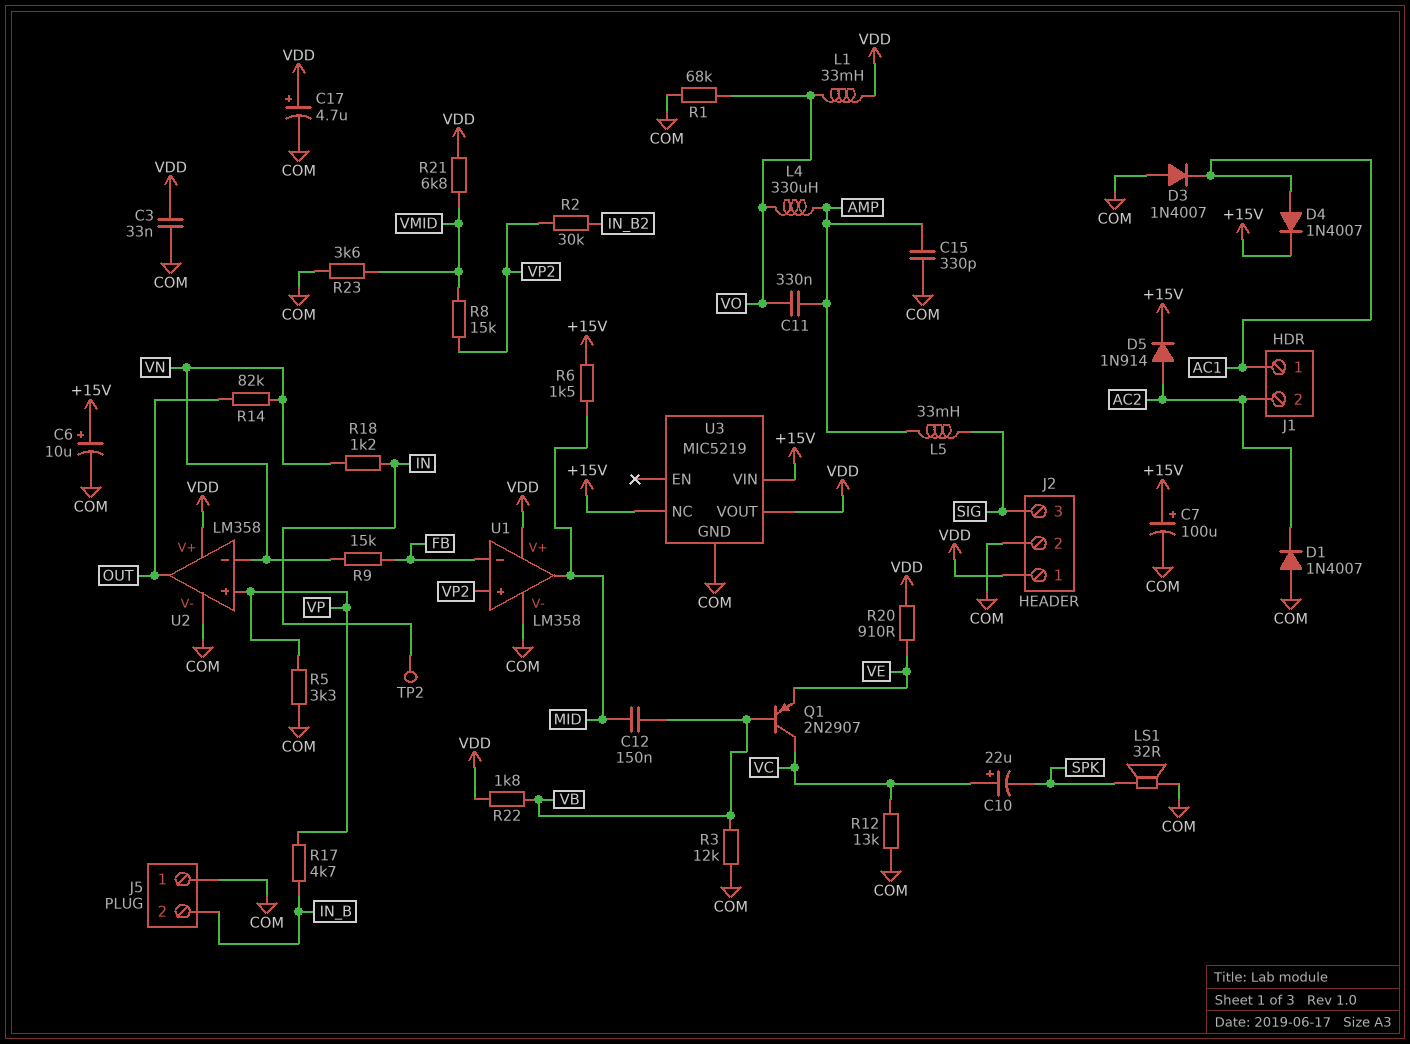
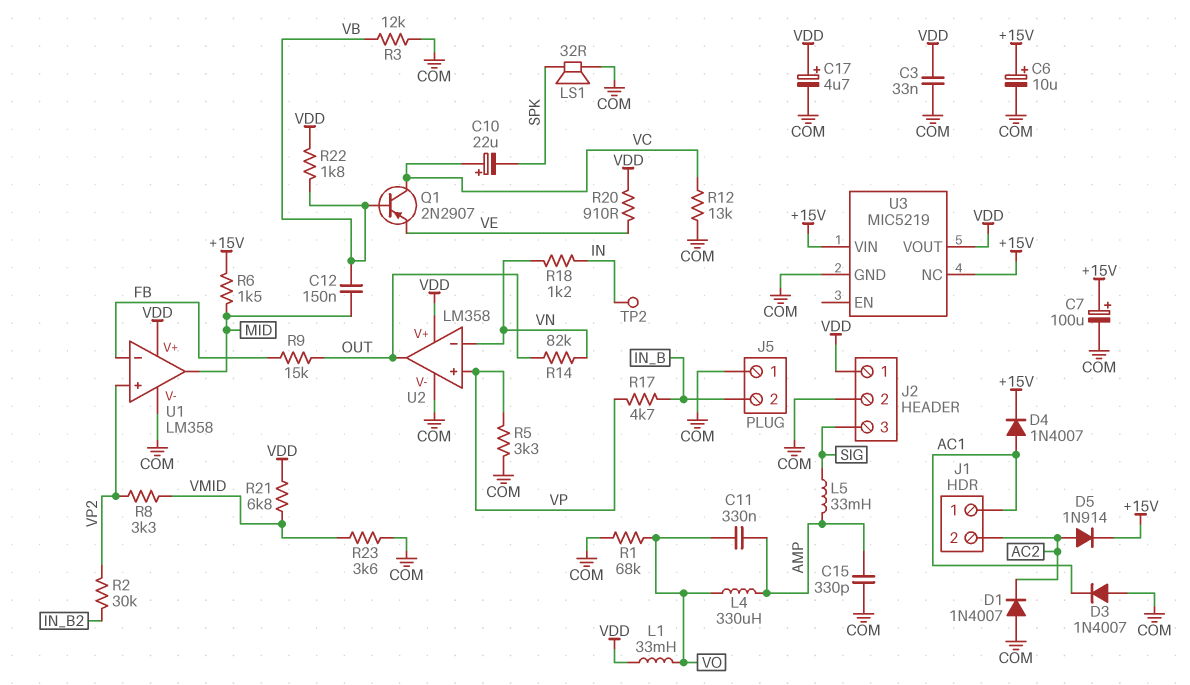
R8: 15k (VMID, VP2) -> 3.3k (VMID, VP2)
R9: 15k (FB, VN) -> 15k (FB, OUT)

